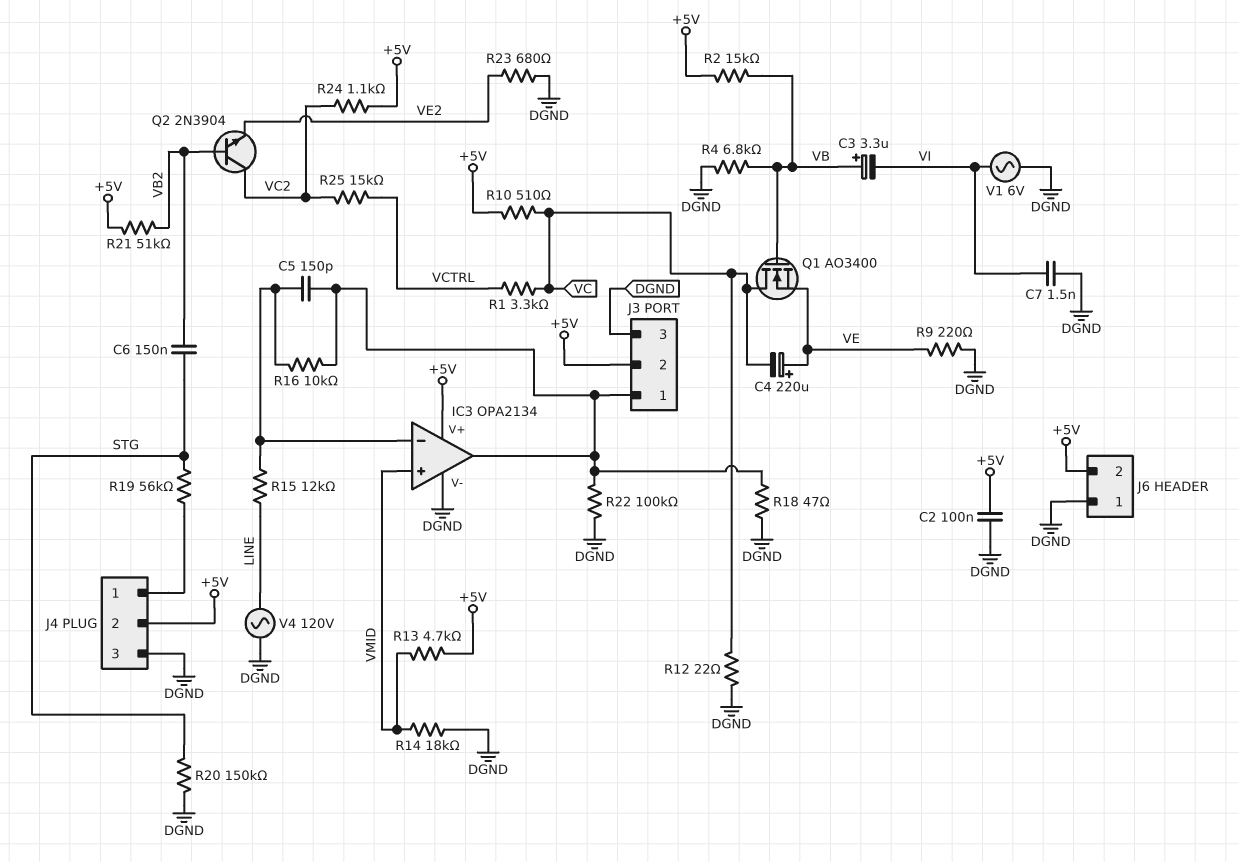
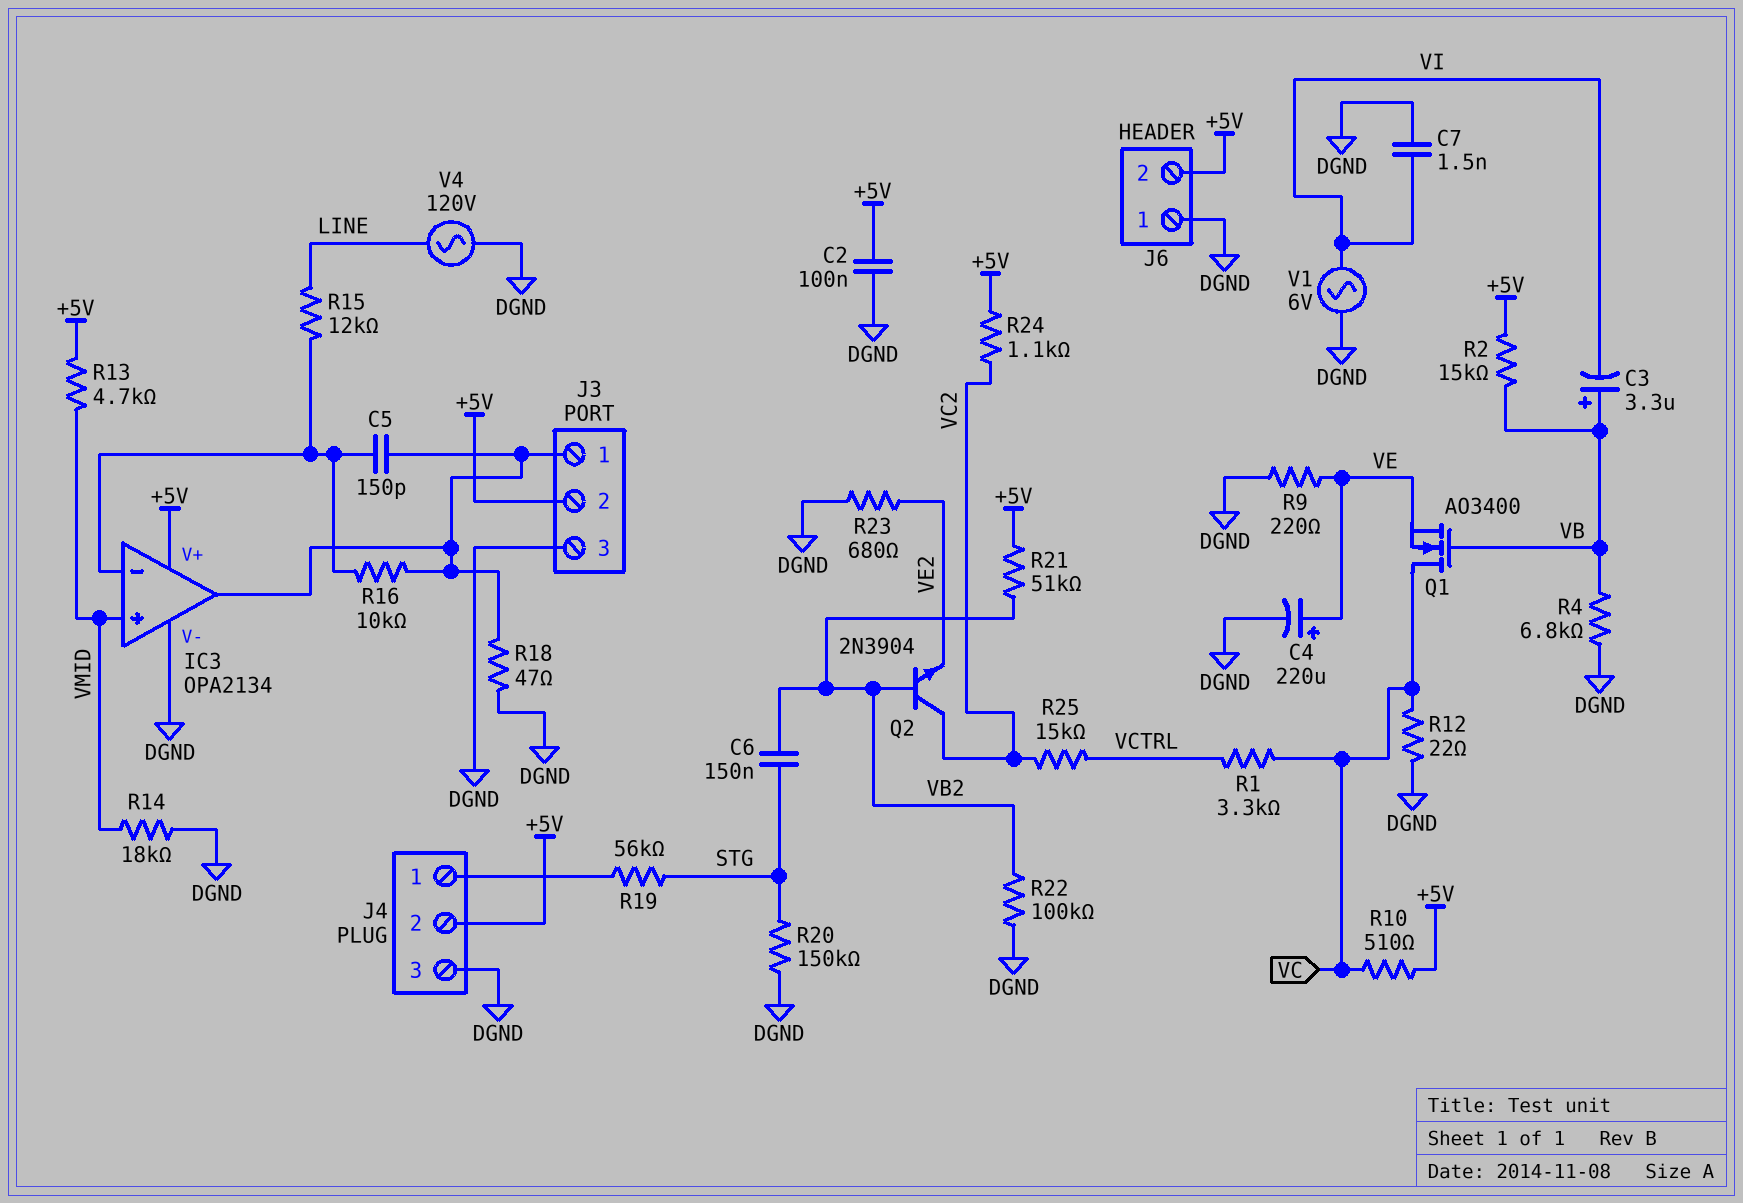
C4: 220uF (plus VE, minus VC) -> 220uF (plus VE, minus DGND)
R22: 100k (DGND, IC3/out) -> 100k (DGND, VB2)

